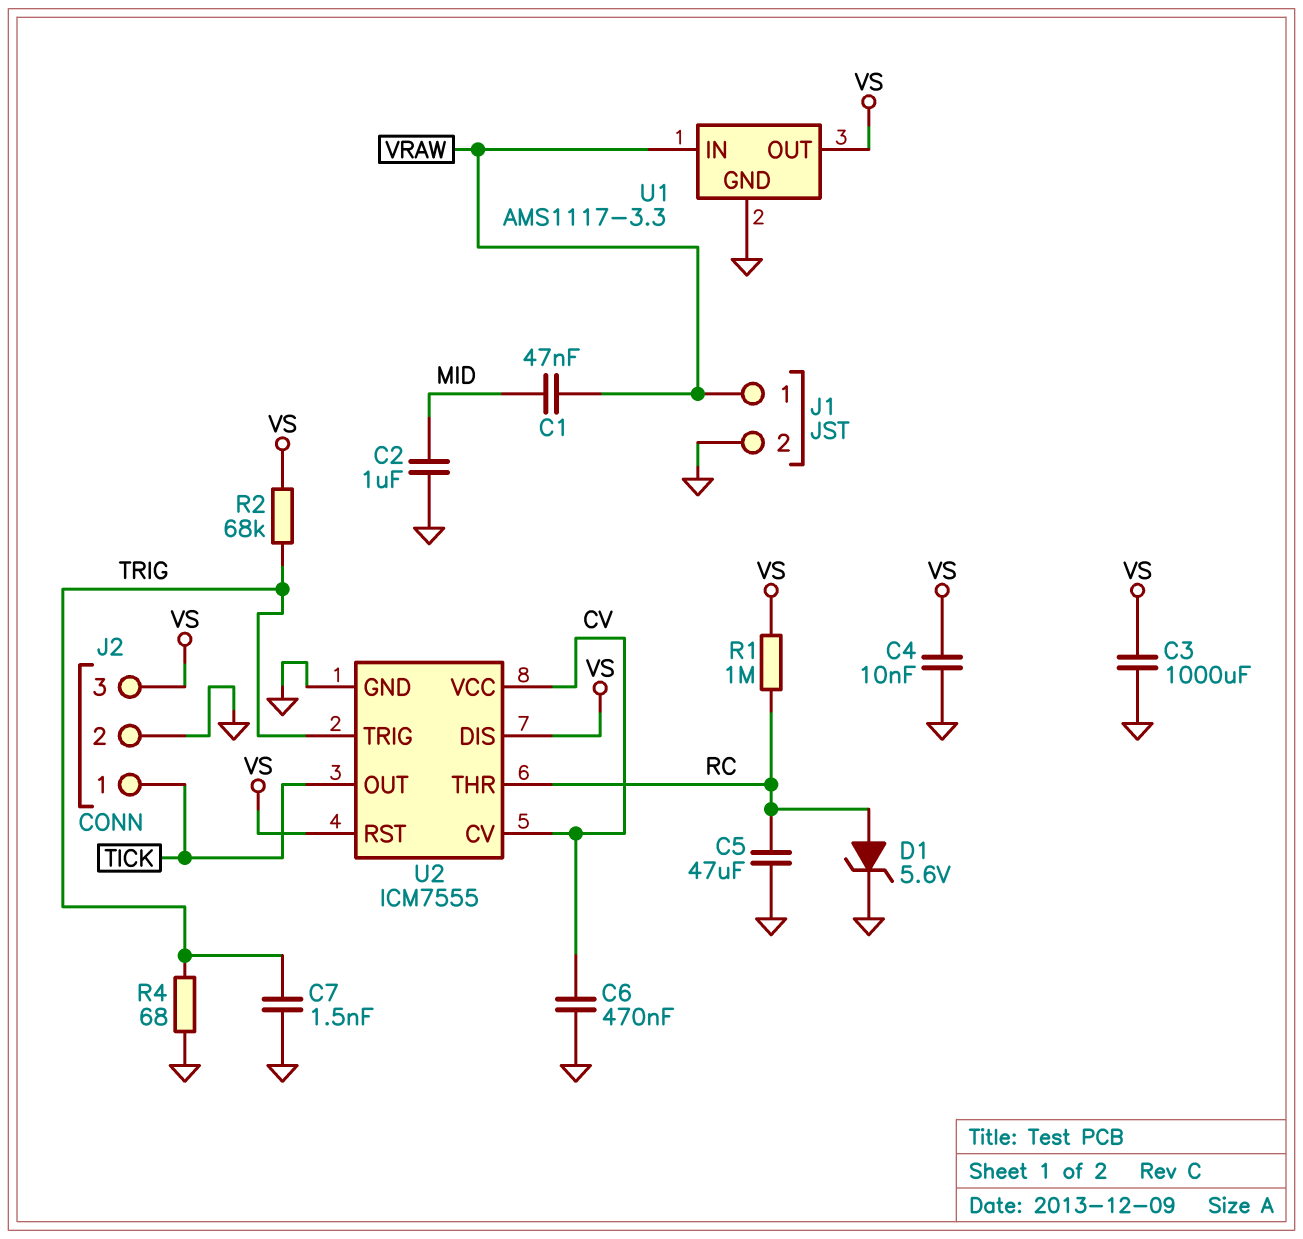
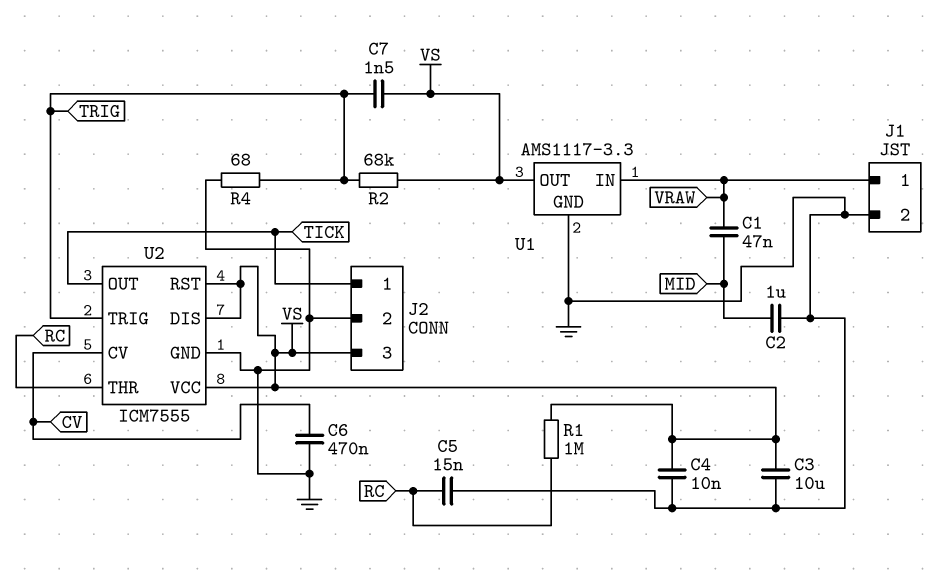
C3: 1000uF (GND, VS) -> 10uF (GND, VS)
C5: 47uF (GND, RC) -> 15nF (GND, RC)
C7: 1.5nF (GND, TRIG) -> 1.5nF (TRIG, VS)
D1: zener 5.6V (A RC, K GND) -> none
U2 pin VCC: CV -> VS

